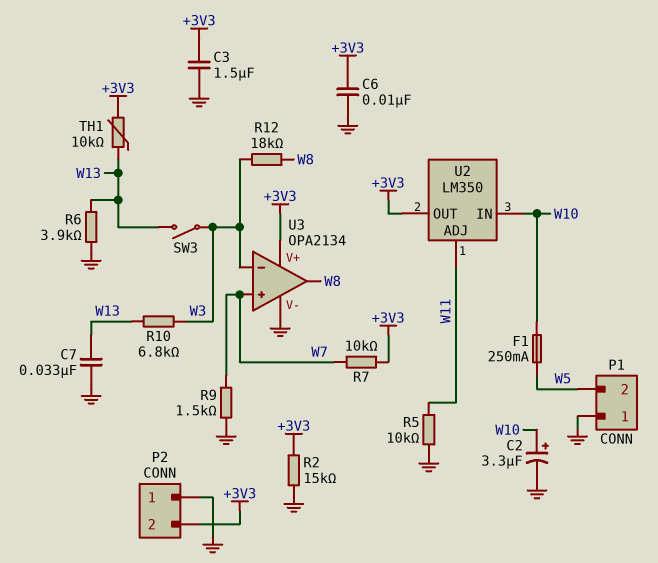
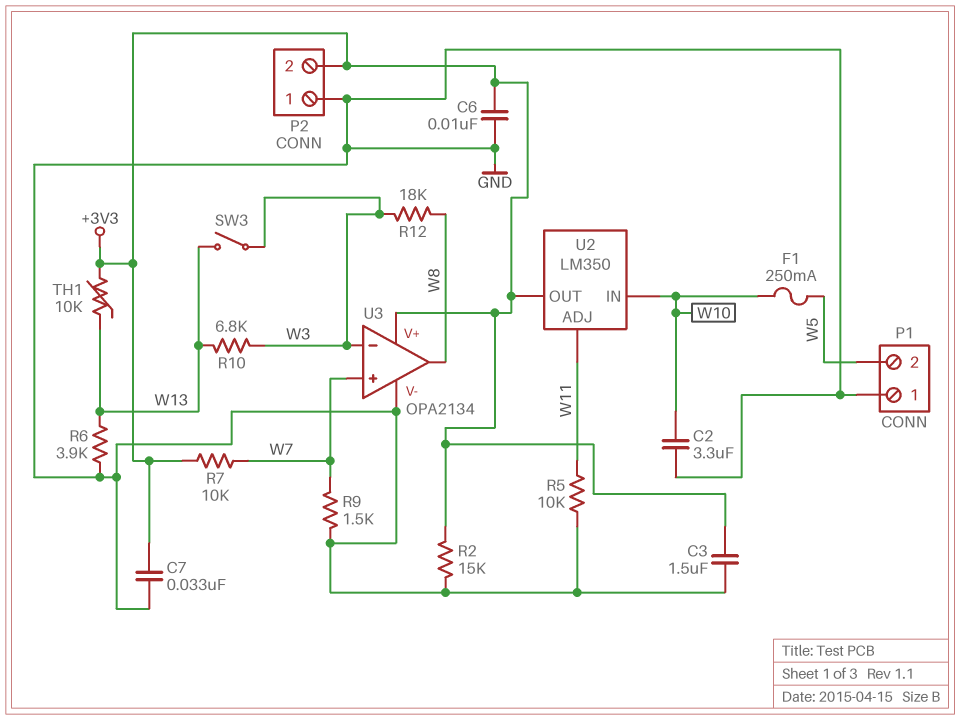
C2: 3.3uF (plus W10, minus GND) -> 3.3uF (GND, W10)
C7: 33nF (GND, W13) -> 33nF (+3V3, GND)

